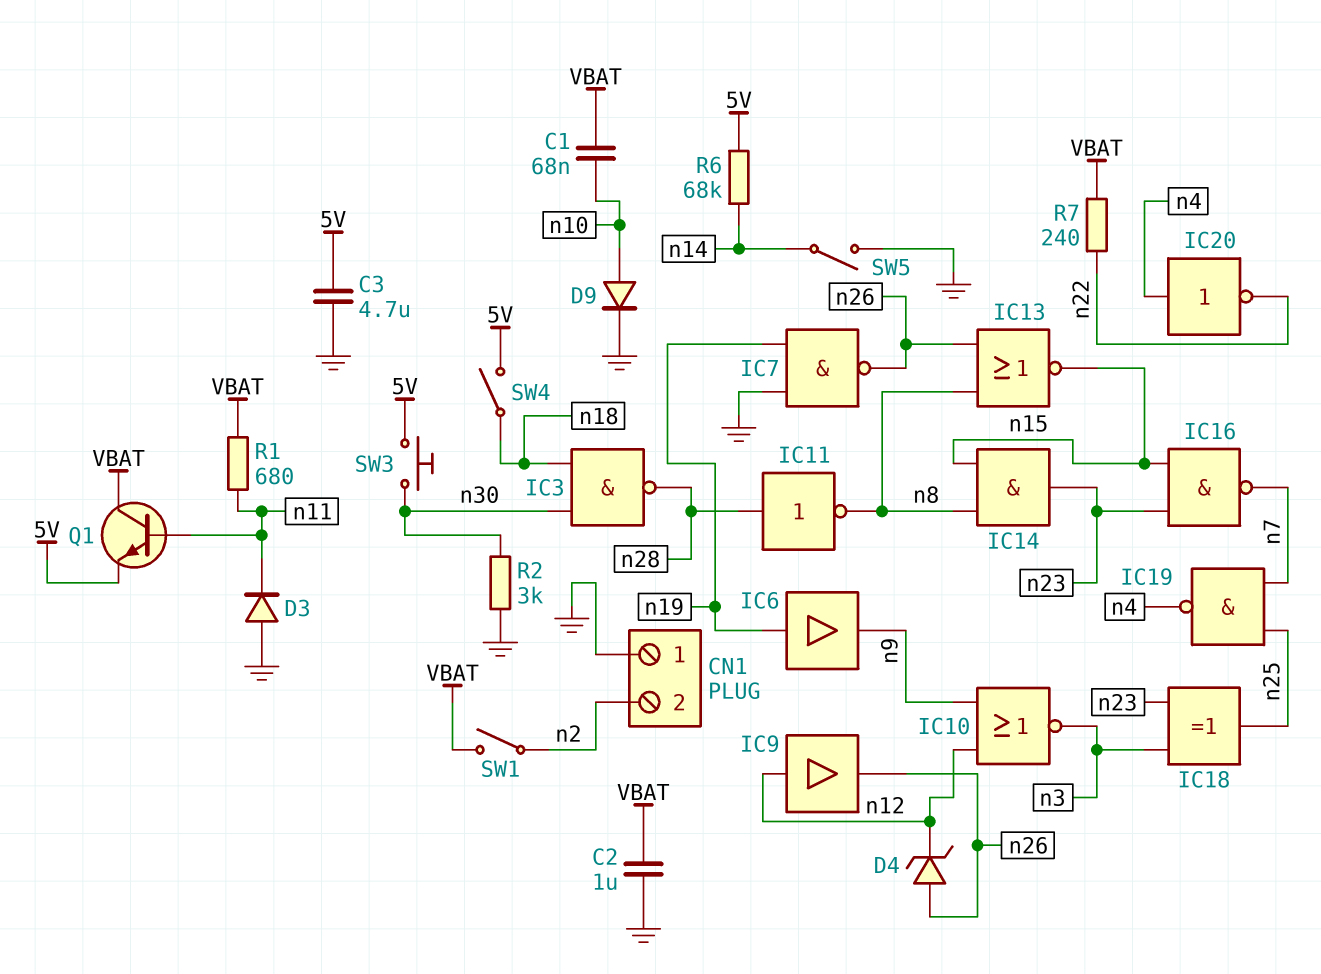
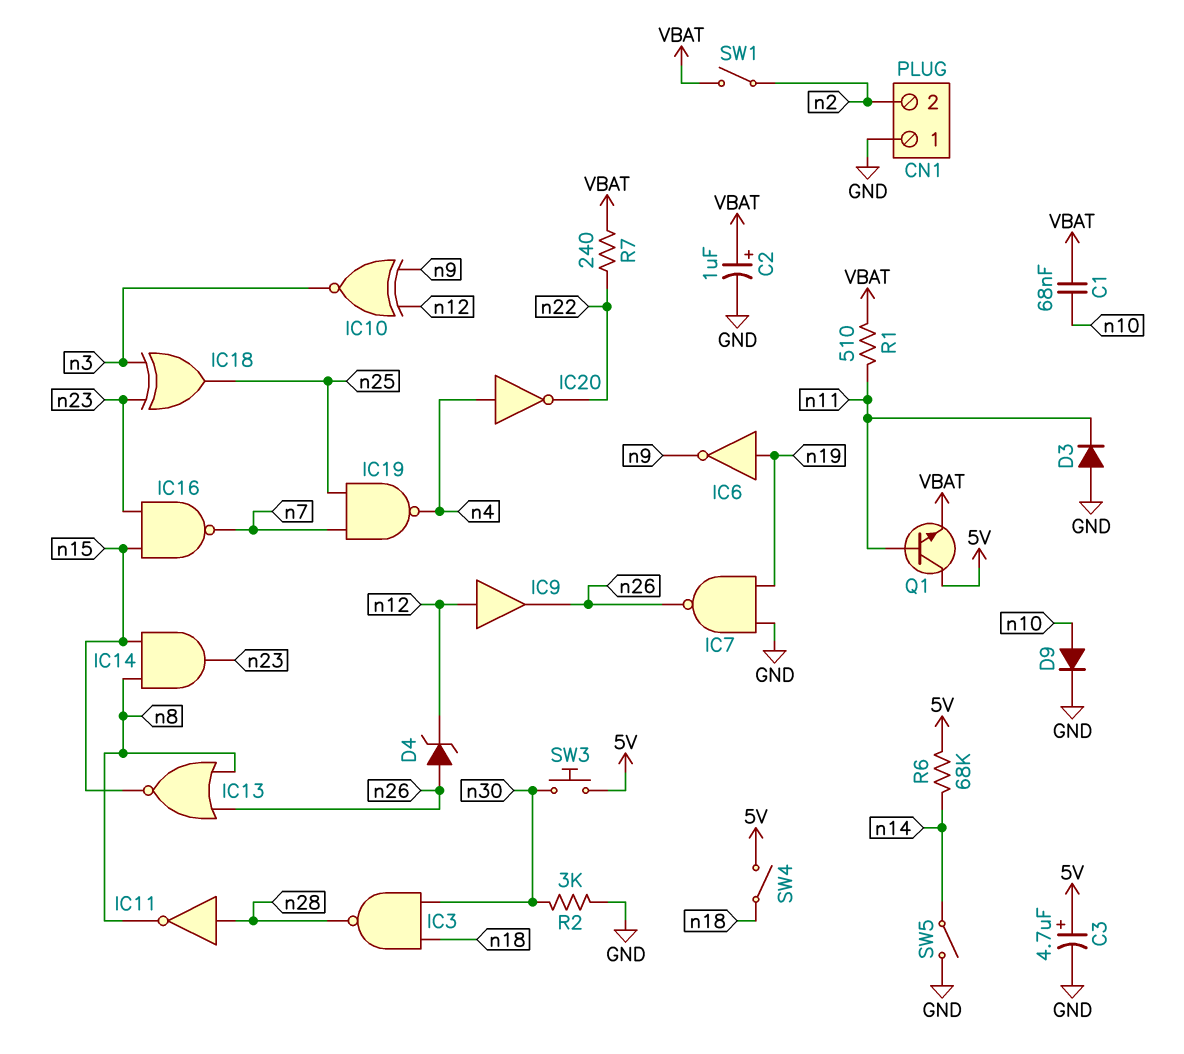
C2: 1uF (GND, VBAT) -> 1uF (plus VBAT, minus GND)
C3: 4.7uF (5V, GND) -> 4.7uF (plus 5V, minus GND)
IC6: buffer (in n19, out n9) -> NOT (in n19, out n9)
IC10: NOR (in n9, in n12, out n3) -> XNOR (in n9, in n12, out n3)
Q1: NPN (B n11, C VBAT, E 5V) -> NPN (B n11, C 5V, E VBAT)
R1: 680 (VBAT, n11) -> 510 (VBAT, n11)

